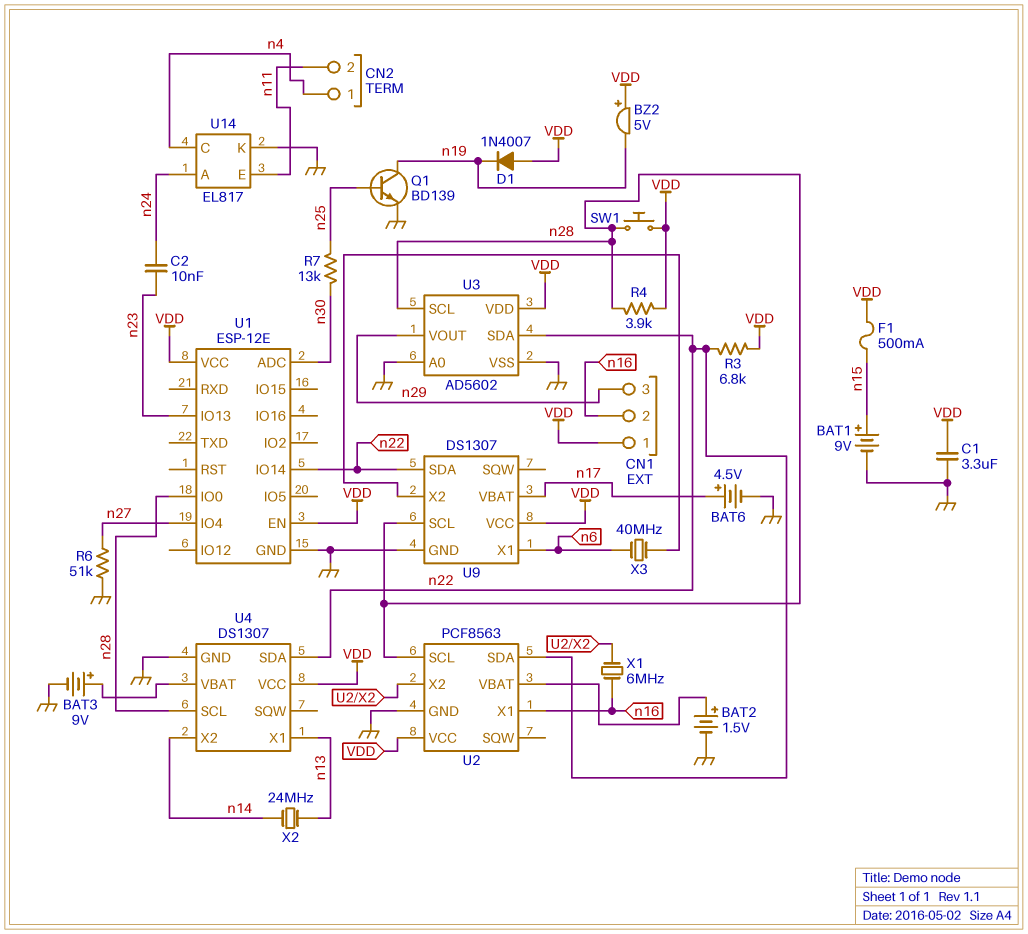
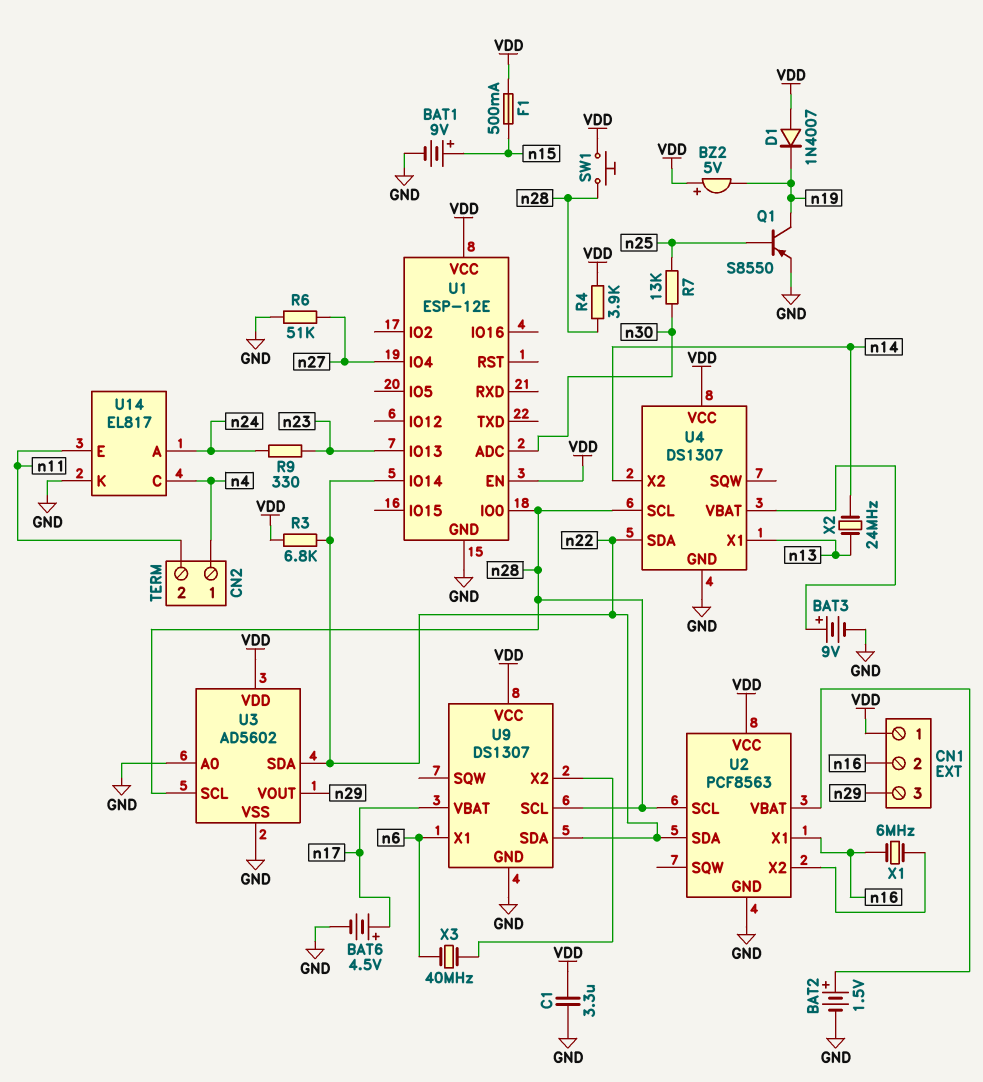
C2: 10nF (n23, n24) -> none
Q1: NPN BD139 (B n25, C n19, E GND) -> PNP S8550 (B n25, C n19, E GND)
R9: none -> 330 (n23, n24)

